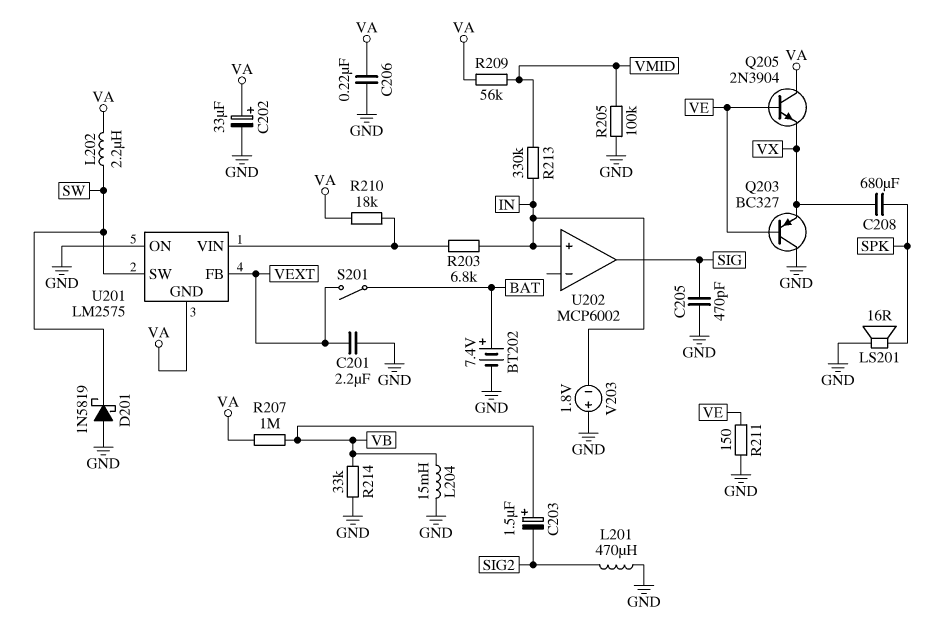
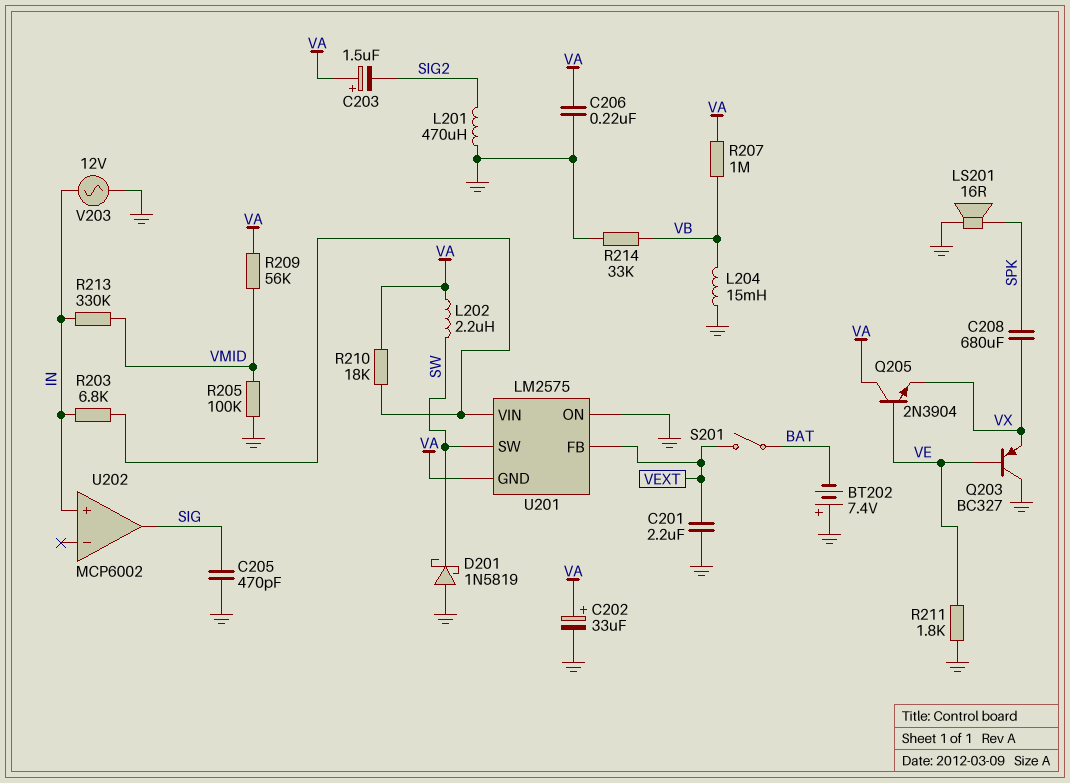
BT202: 7.4V (plus BAT, minus GND) -> 7.4V (plus GND, minus BAT)
C203: 1.5uF (plus VB, minus SIG2) -> 1.5uF (plus VA, minus SIG2)
R211: 150 (GND, VE) -> 1.8k (GND, VE)
V203: 1.8V (plus GND, minus IN) -> AC 12V (GND, IN)

